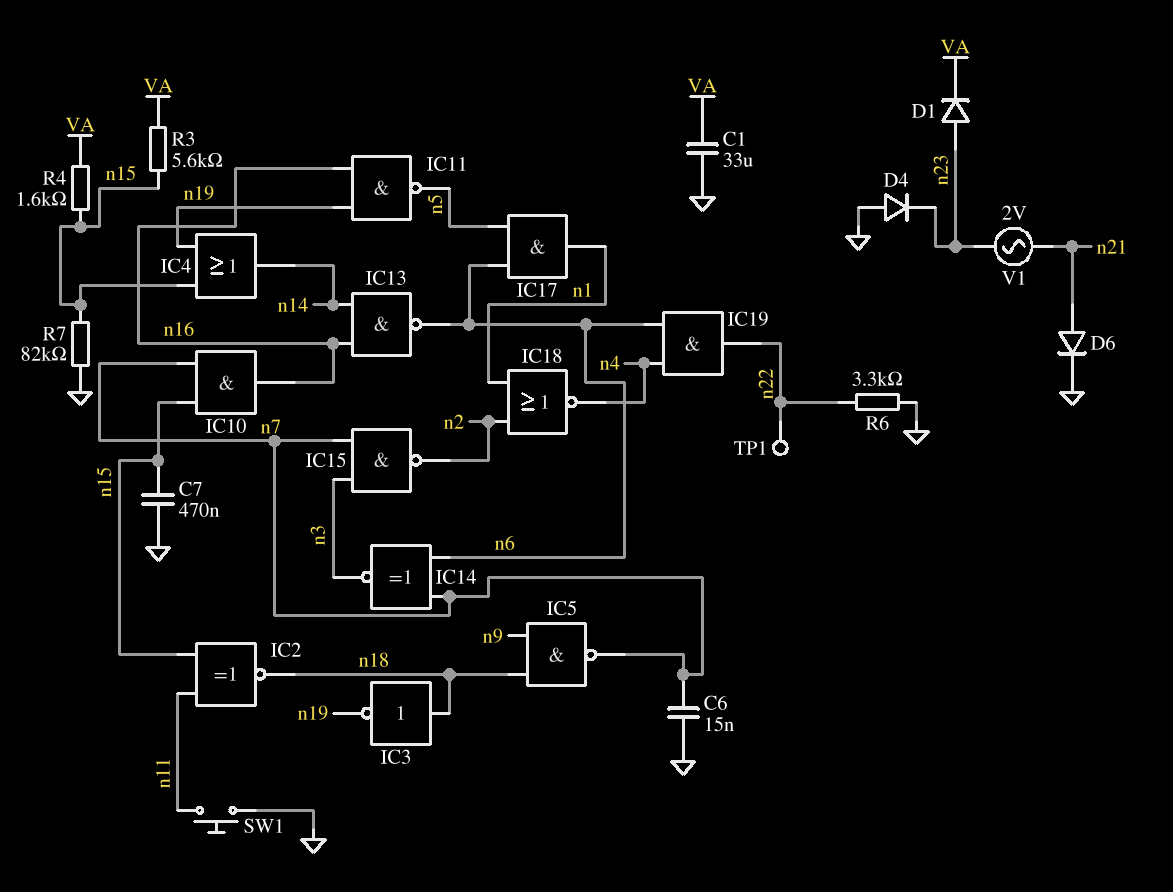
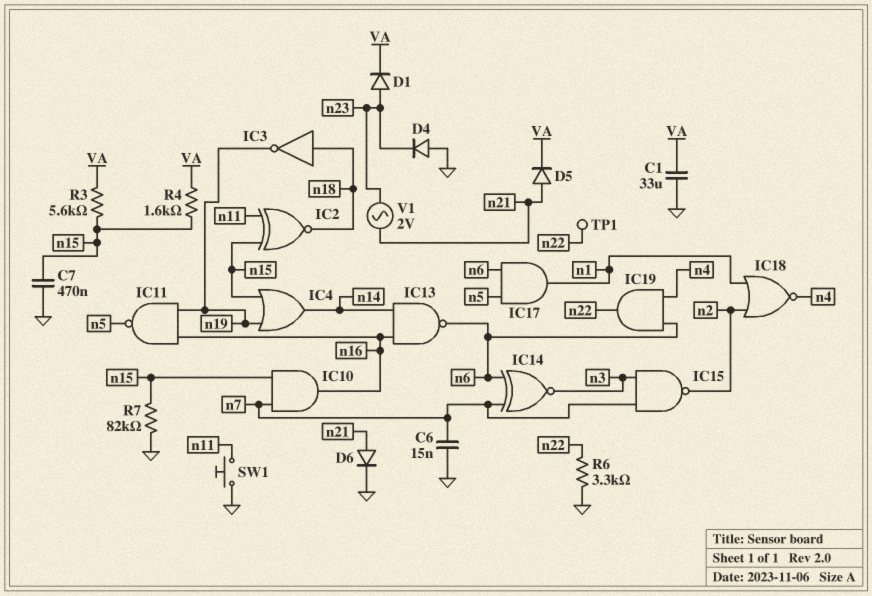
D5: none -> diode (A n21, K VA)
IC5: NAND (in n9, in n18, out n7) -> none

